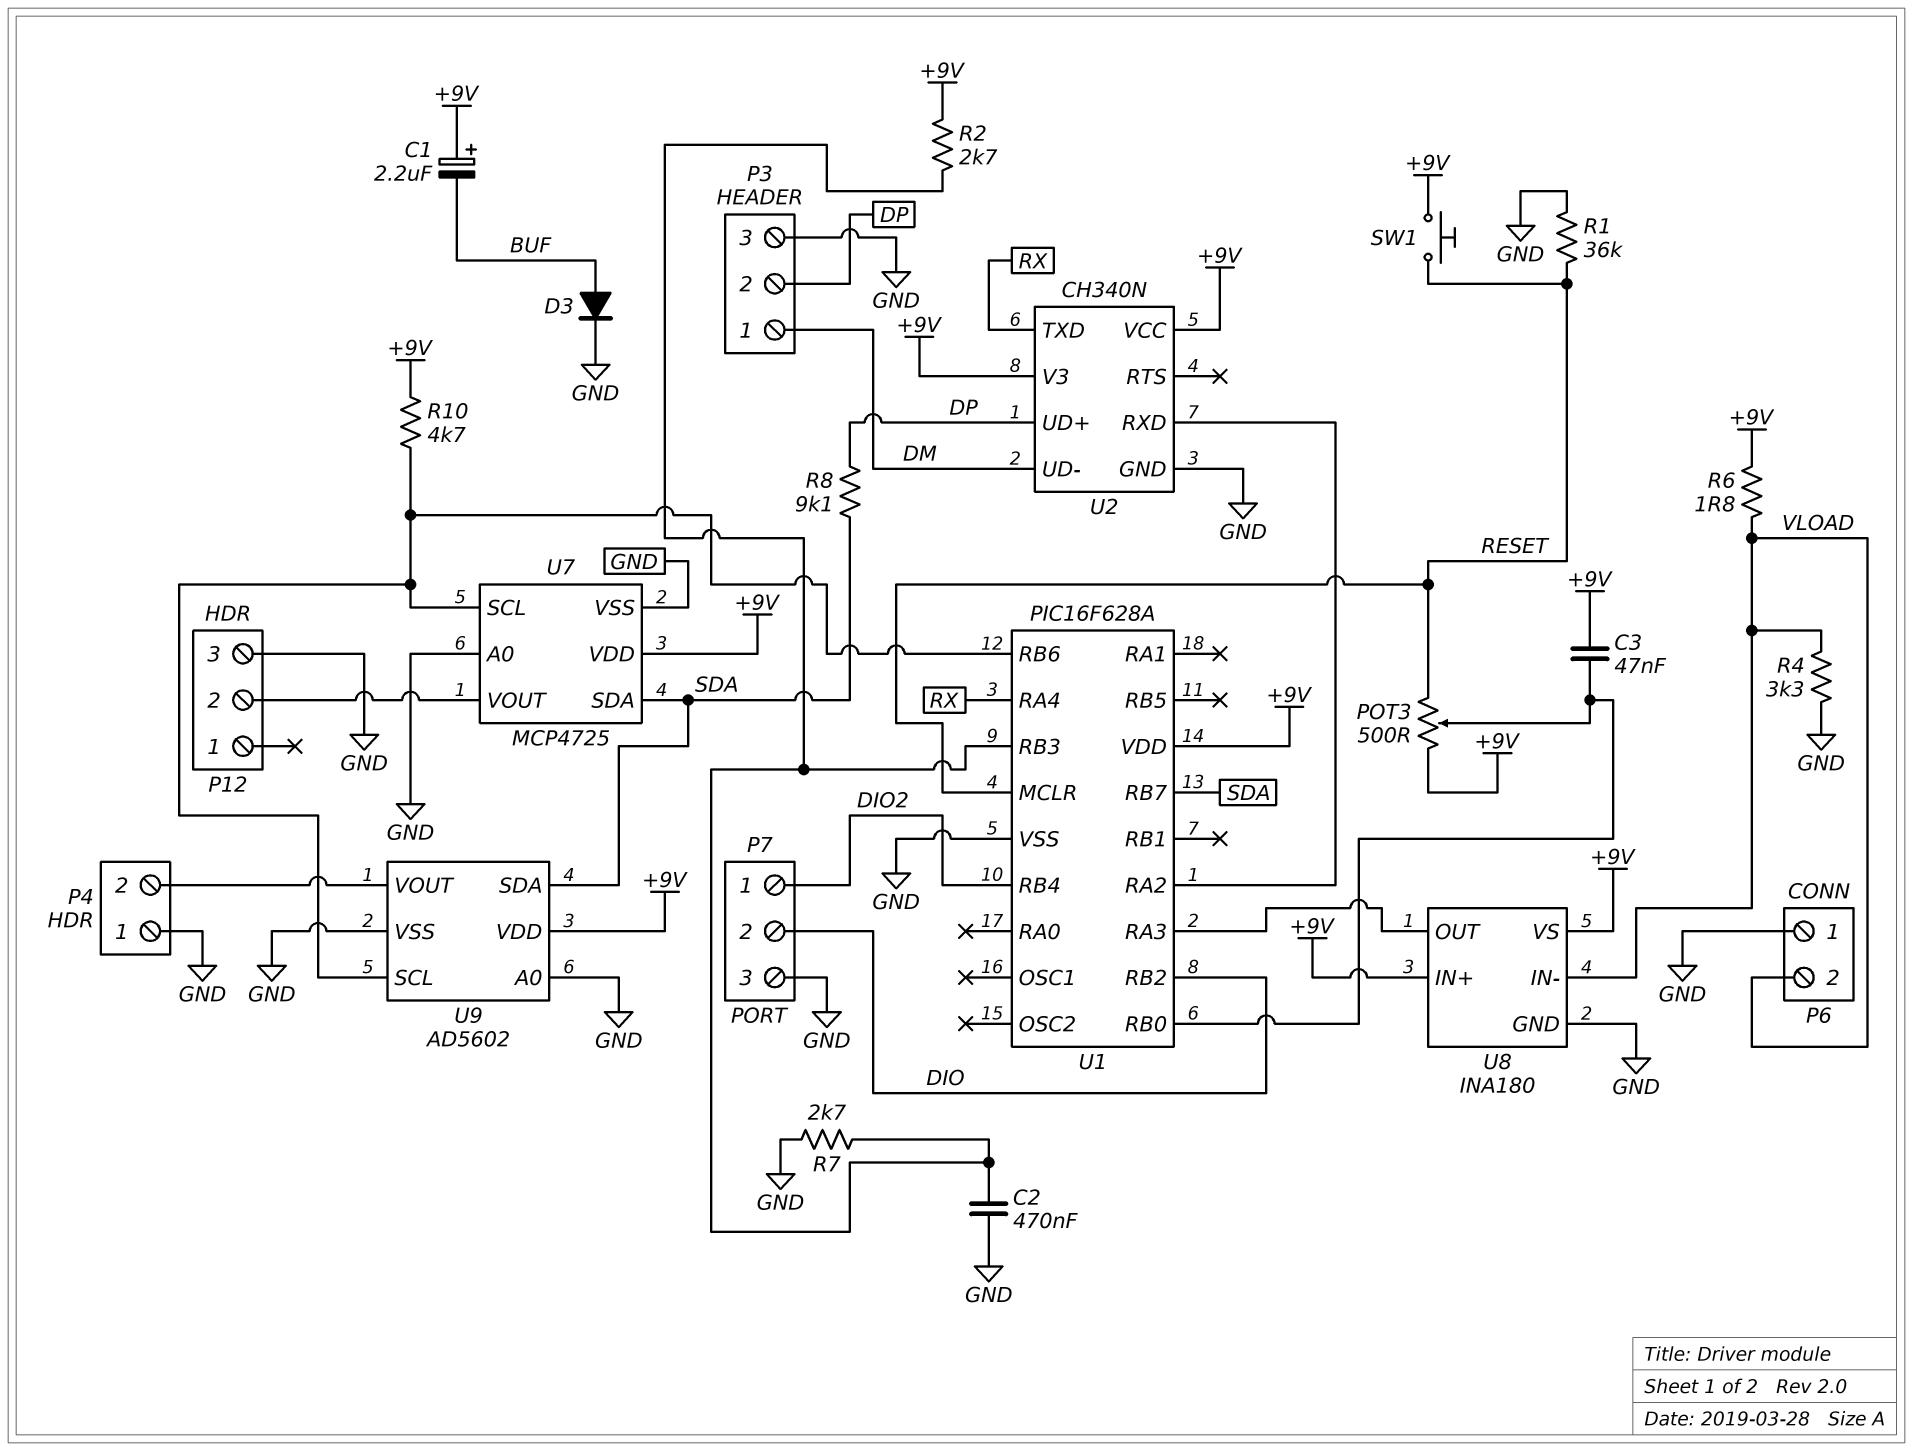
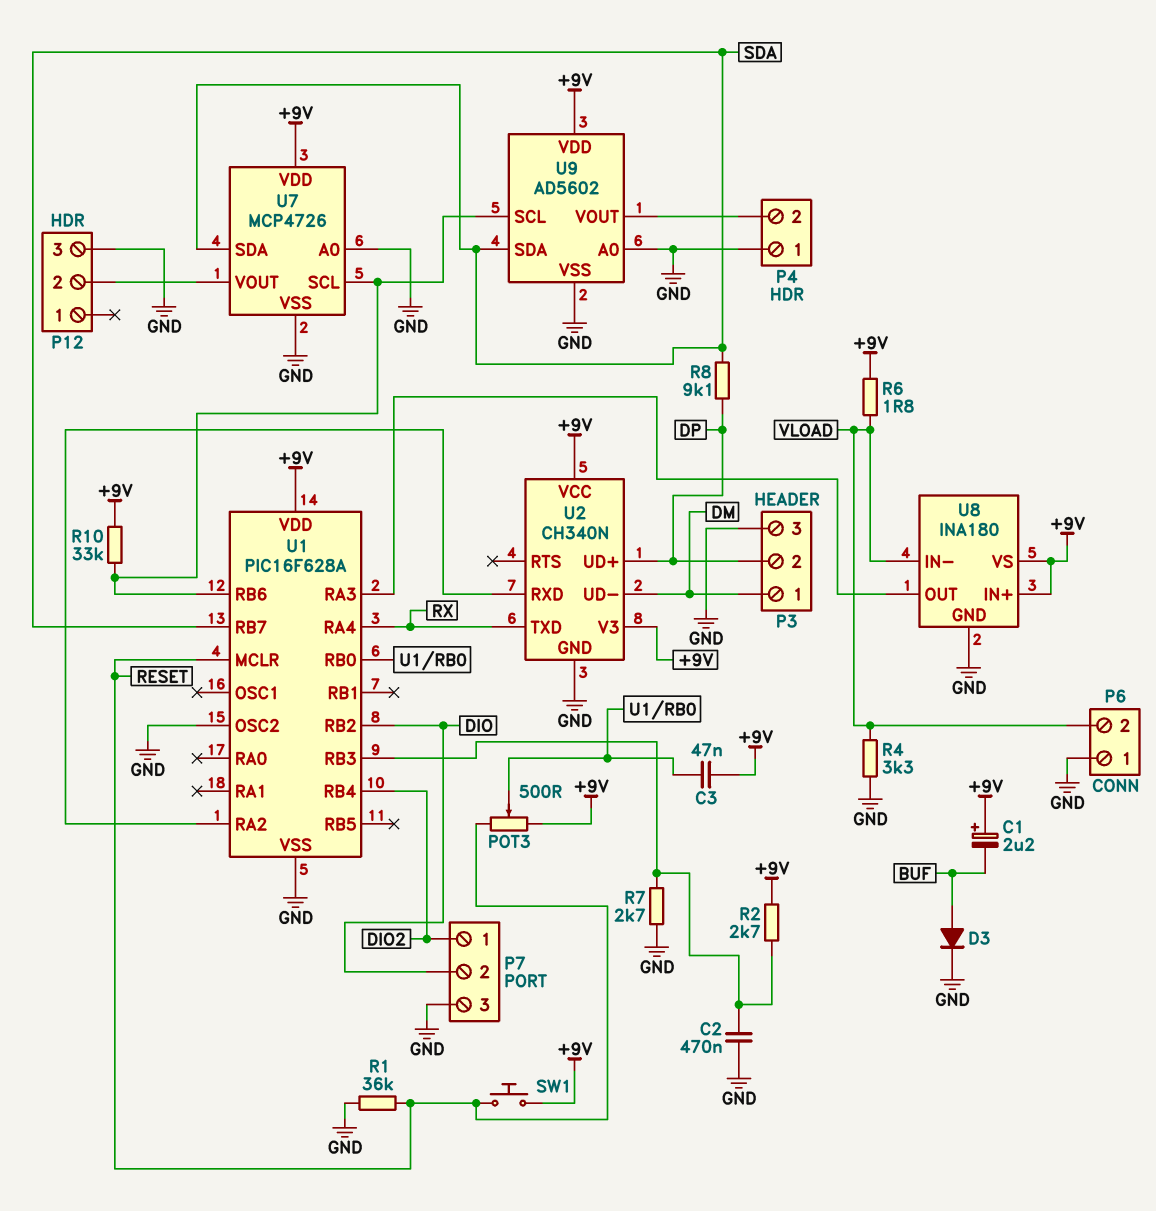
R10: 4.7k (+9V, U1/RB6) -> 33k (+9V, U1/RB6)
U1 pin OSC2: none -> GND
U7: MCP4725 -> MCP4726

